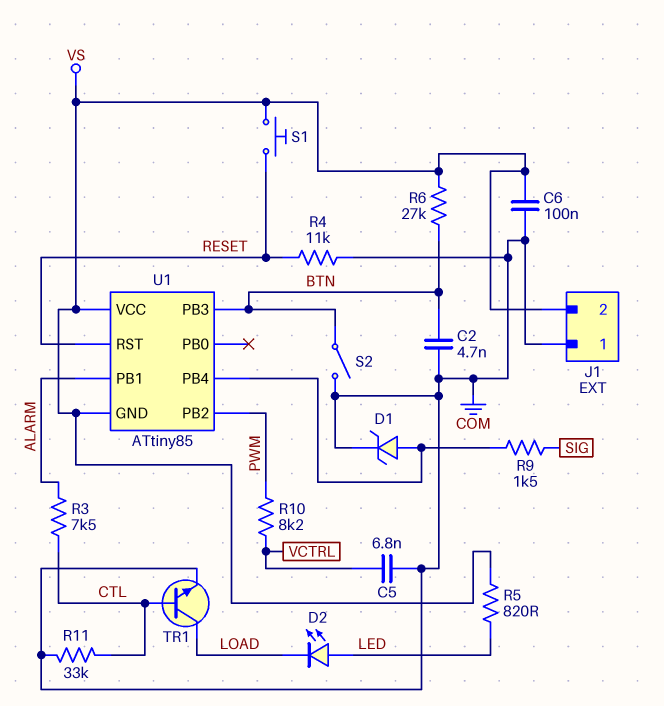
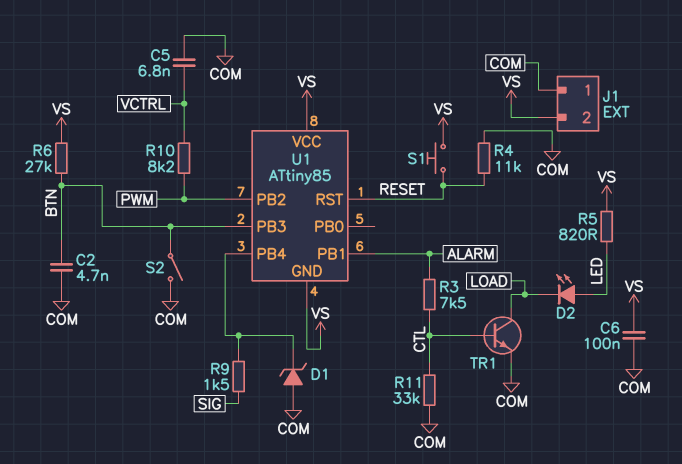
D1: zener (A U1/PB4, K COM) -> zener (A COM, K U1/PB4)

